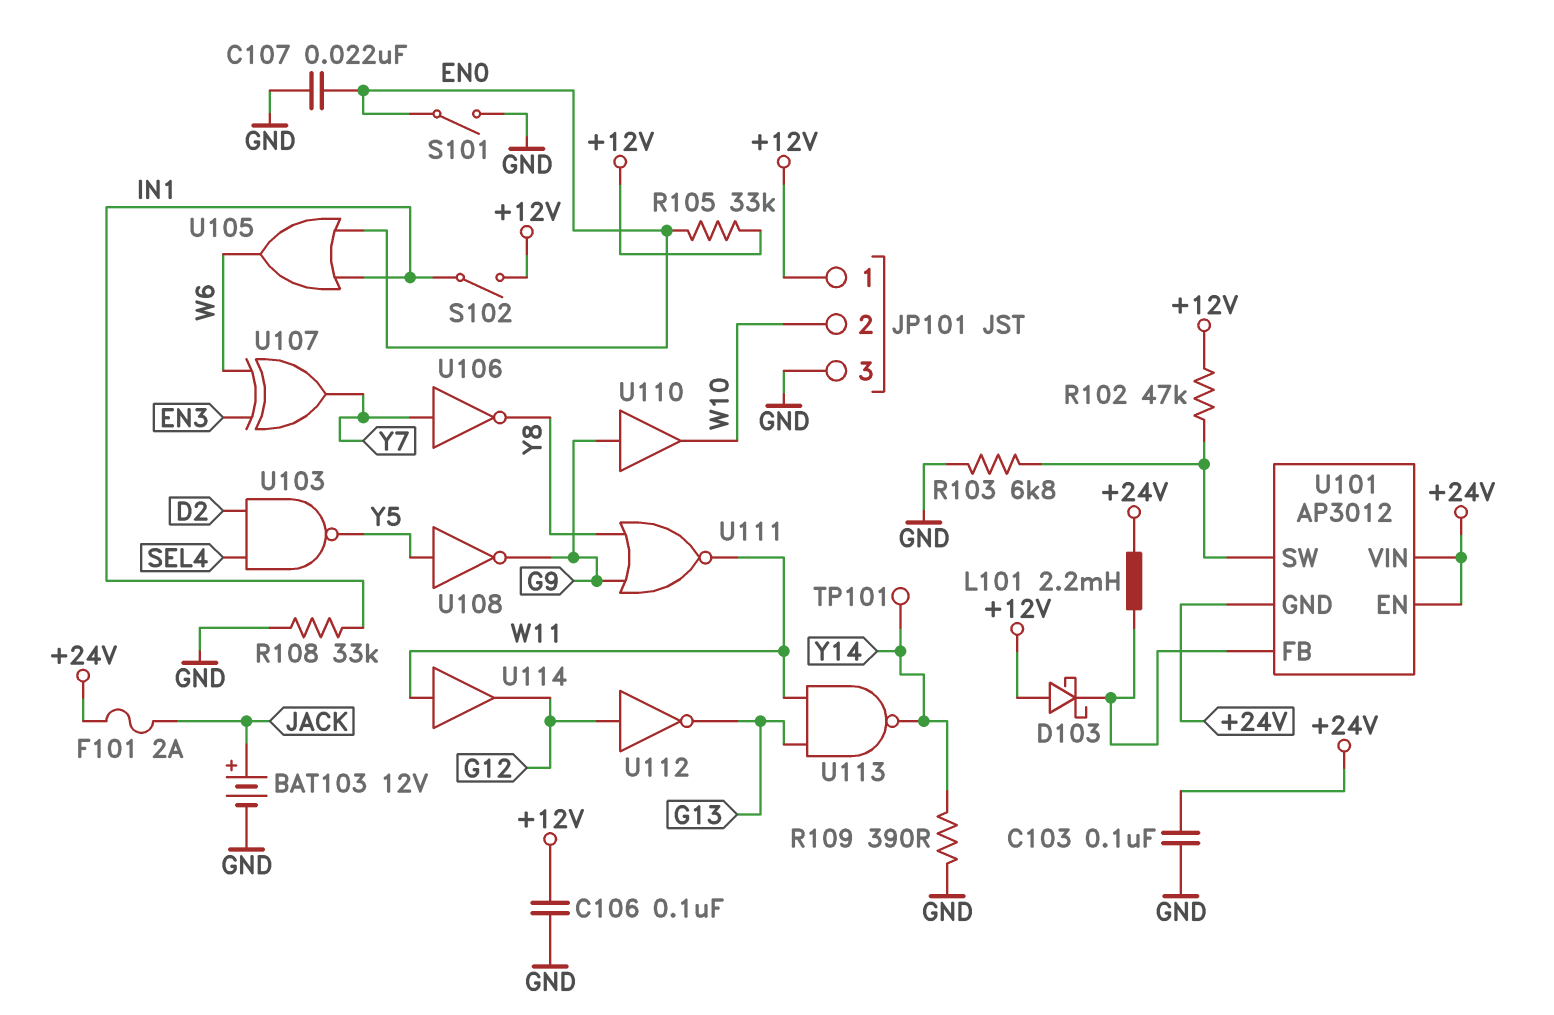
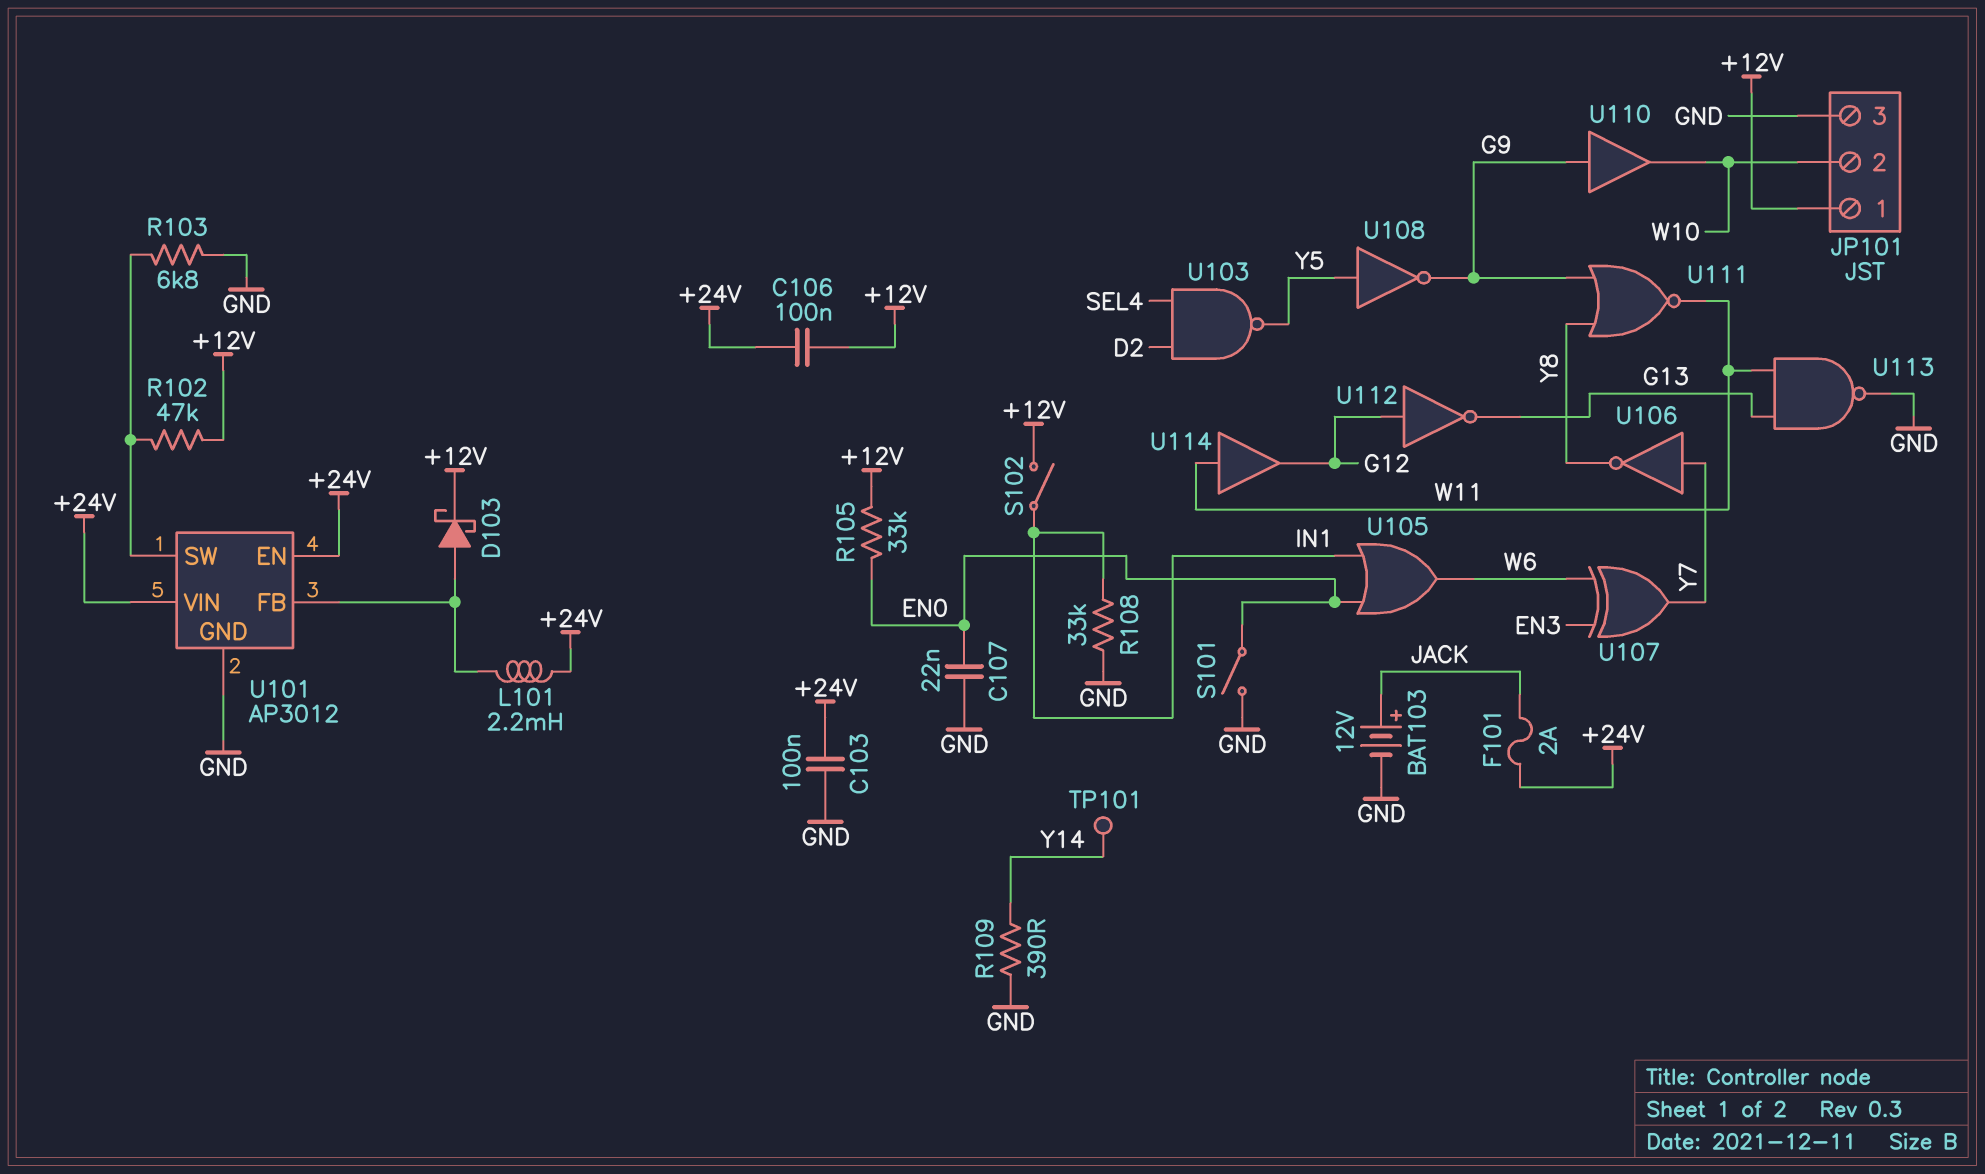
C106: 100nF (+12V, GND) -> 100nF (+12V, +24V)
D103: schottky (A +12V, K U101/FB) -> schottky (A U101/FB, K +12V)
U101 pin GND: +24V -> GND
U113: NAND (in G13, in W11, out Y14) -> NAND (in G13, in W11, out GND)

